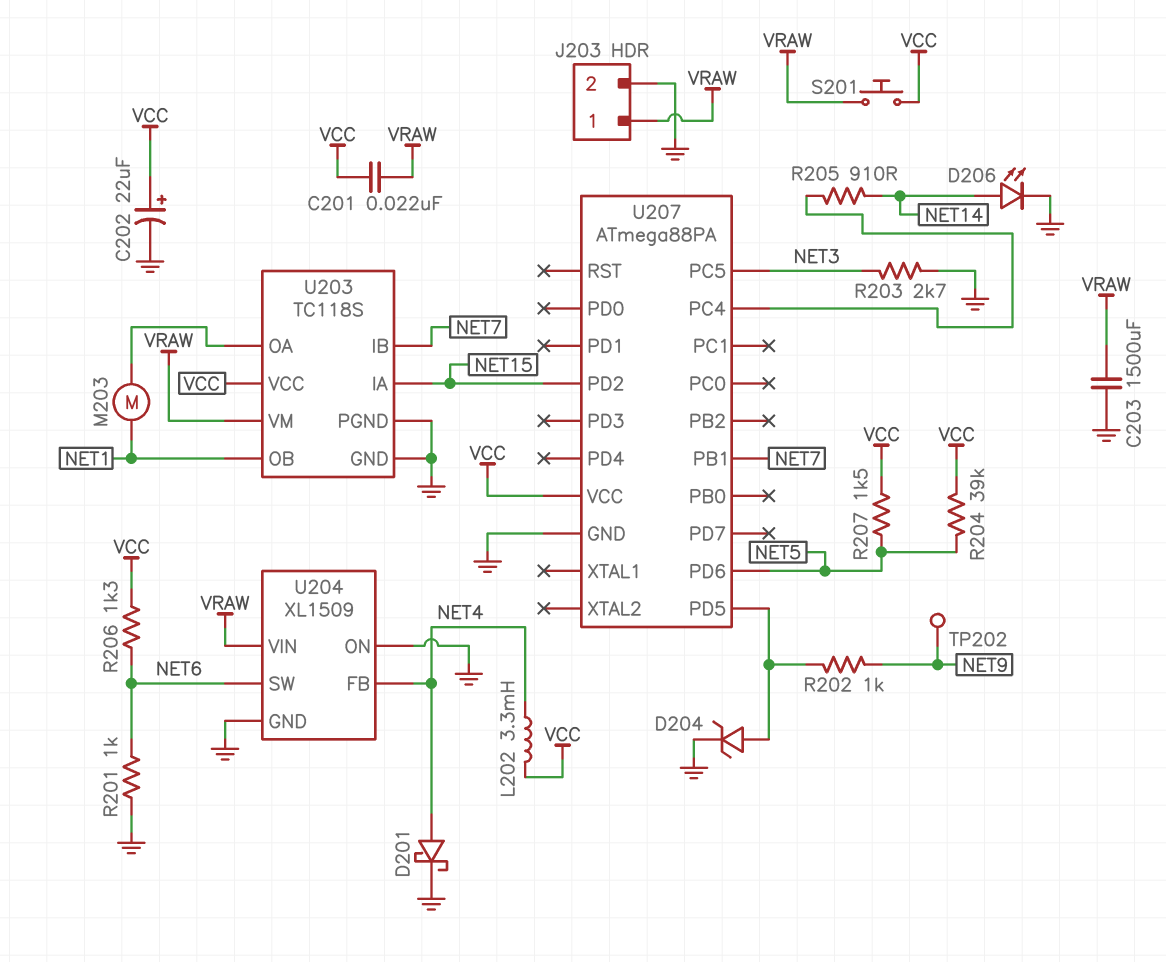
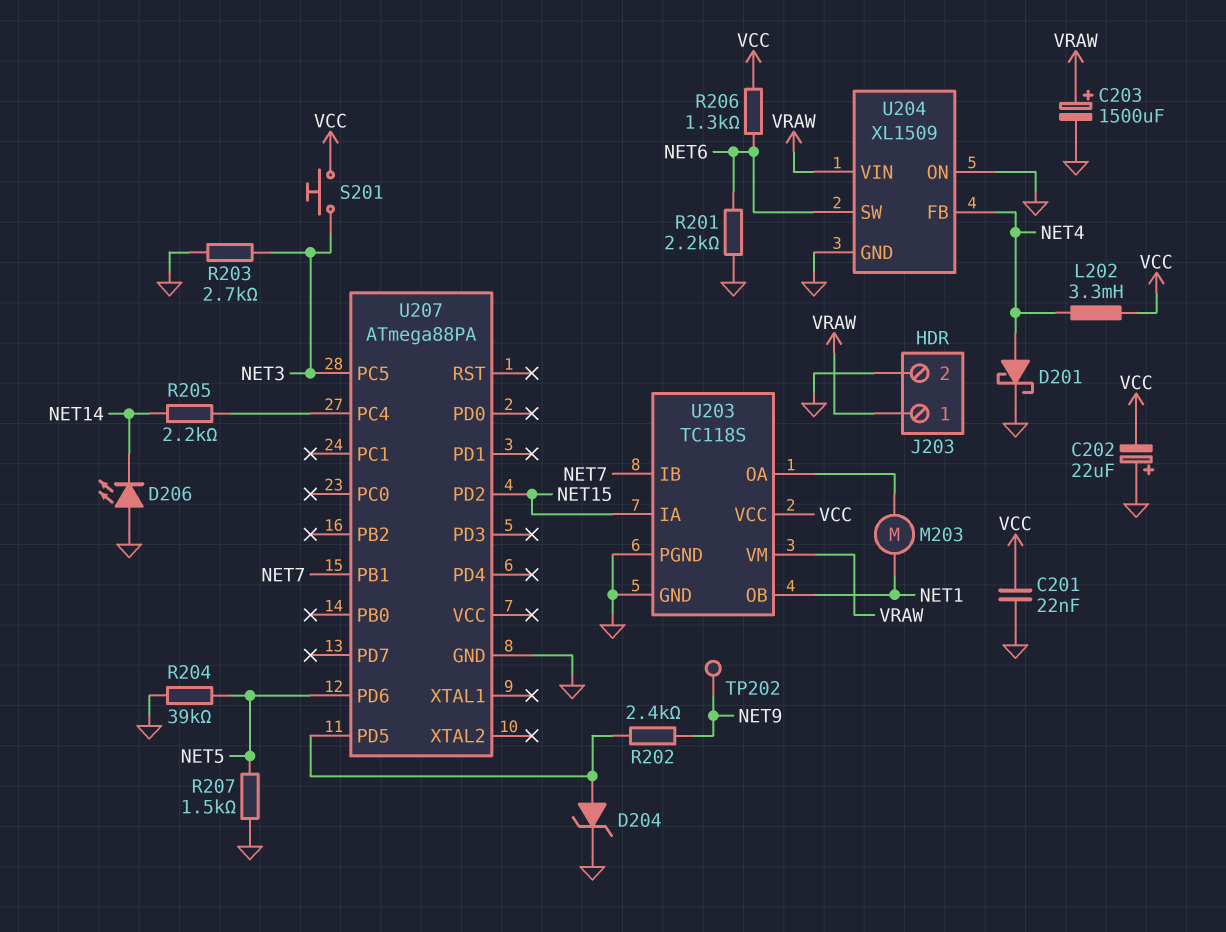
C201: 22nF (VCC, VRAW) -> 22nF (GND, VCC)
C202: 22uF (plus VCC, minus GND) -> 22uF (plus GND, minus VCC)
C203: 1500uF (GND, VRAW) -> 1500uF (plus VRAW, minus GND)
D206: LED (A NET14, K GND) -> LED (A GND, K NET14)
R201: 1k (GND, NET6) -> 2.2k (GND, NET6)
R202: 1k (NET9, U207/PD5) -> 2.4k (NET9, U207/PD5)
R204: 39k (NET5, VCC) -> 39k (GND, NET5)
R205: 910 (NET14, U207/PC4) -> 2.2k (NET14, U207/PC4)
R207: 1.5k (NET5, VCC) -> 1.5k (GND, NET5)
S201: button (VCC, VRAW) -> button (NET3, VCC)
U207 pin VCC: VCC -> none

